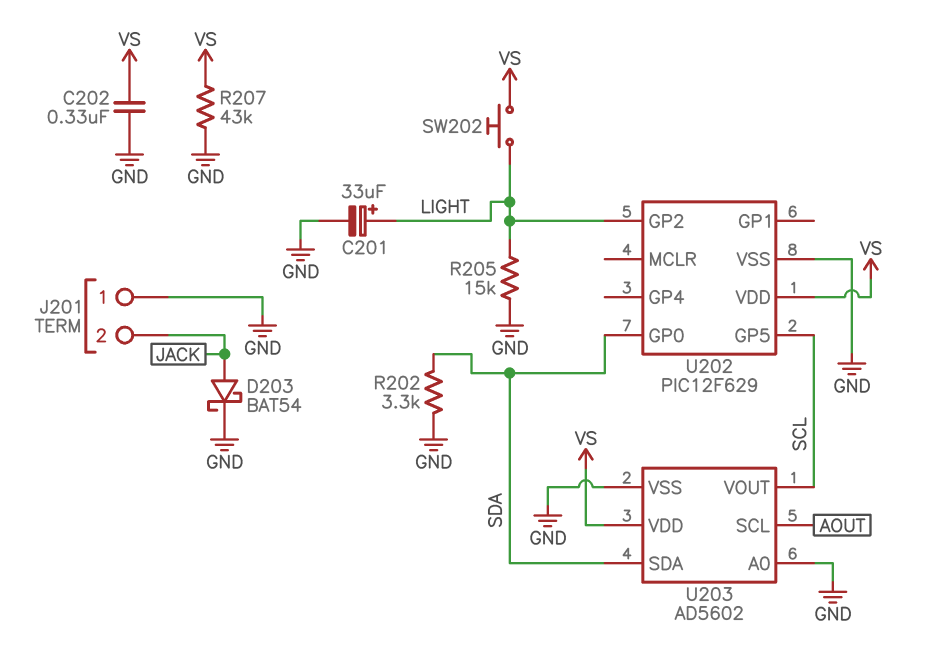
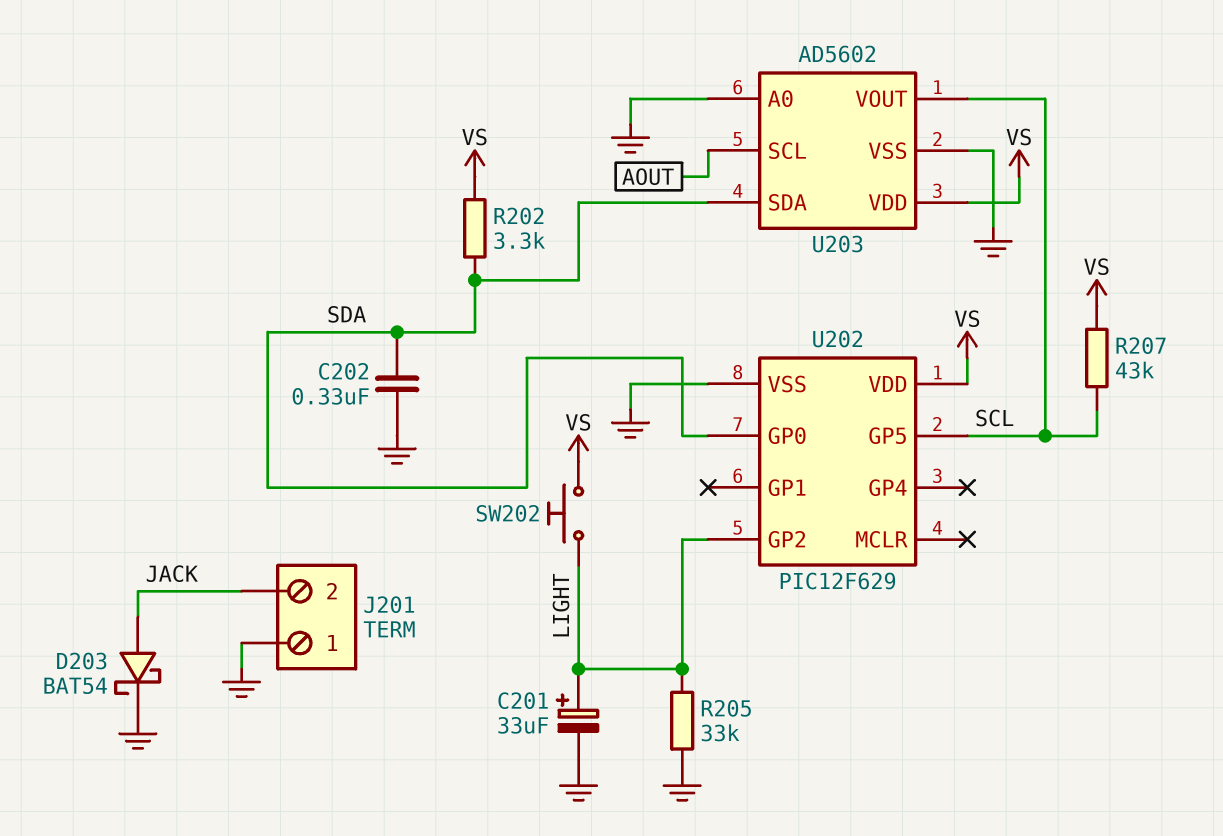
C202: 330nF (GND, VS) -> 330nF (GND, SDA)
R202: 3.3k (GND, SDA) -> 3.3k (SDA, VS)
R205: 15k (GND, LIGHT) -> 33k (GND, LIGHT)
R207: 43k (GND, VS) -> 43k (SCL, VS)

